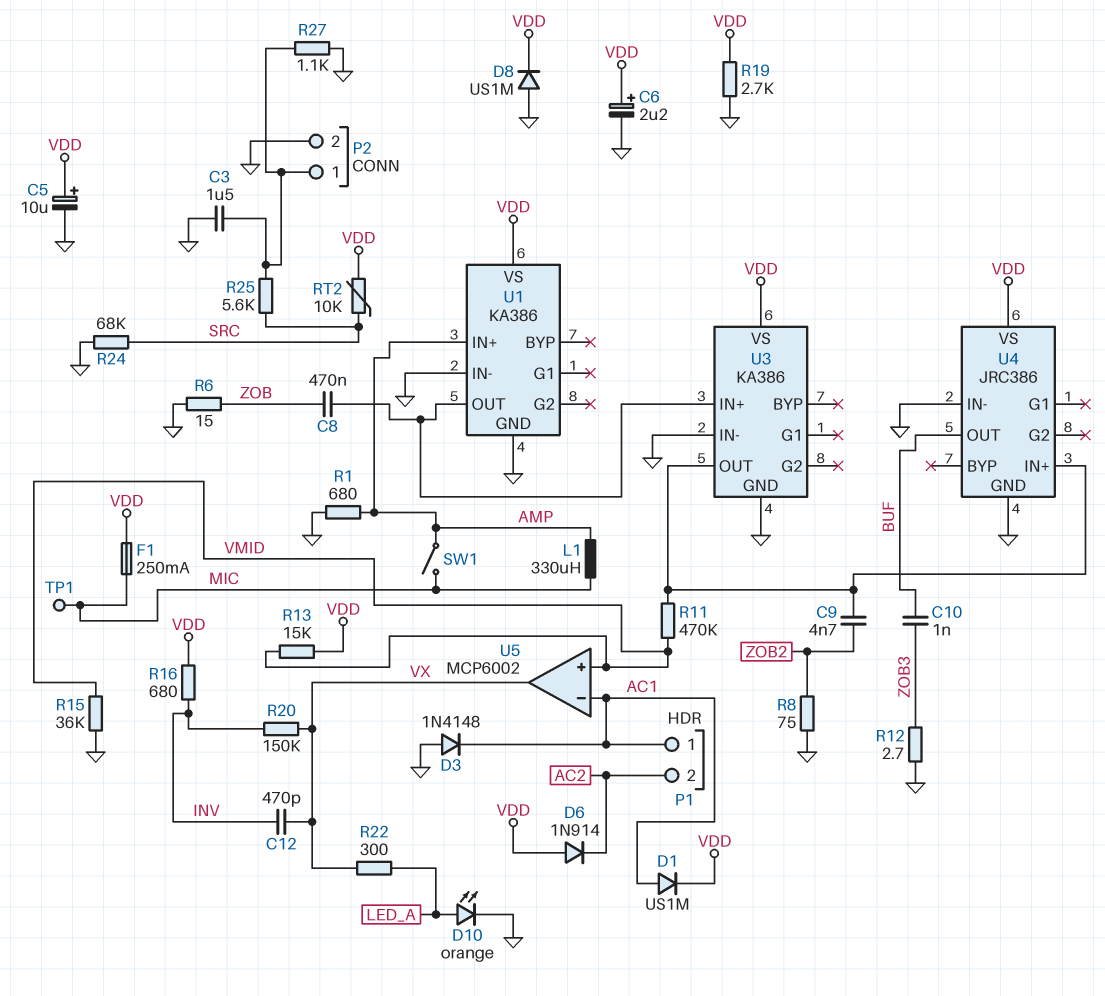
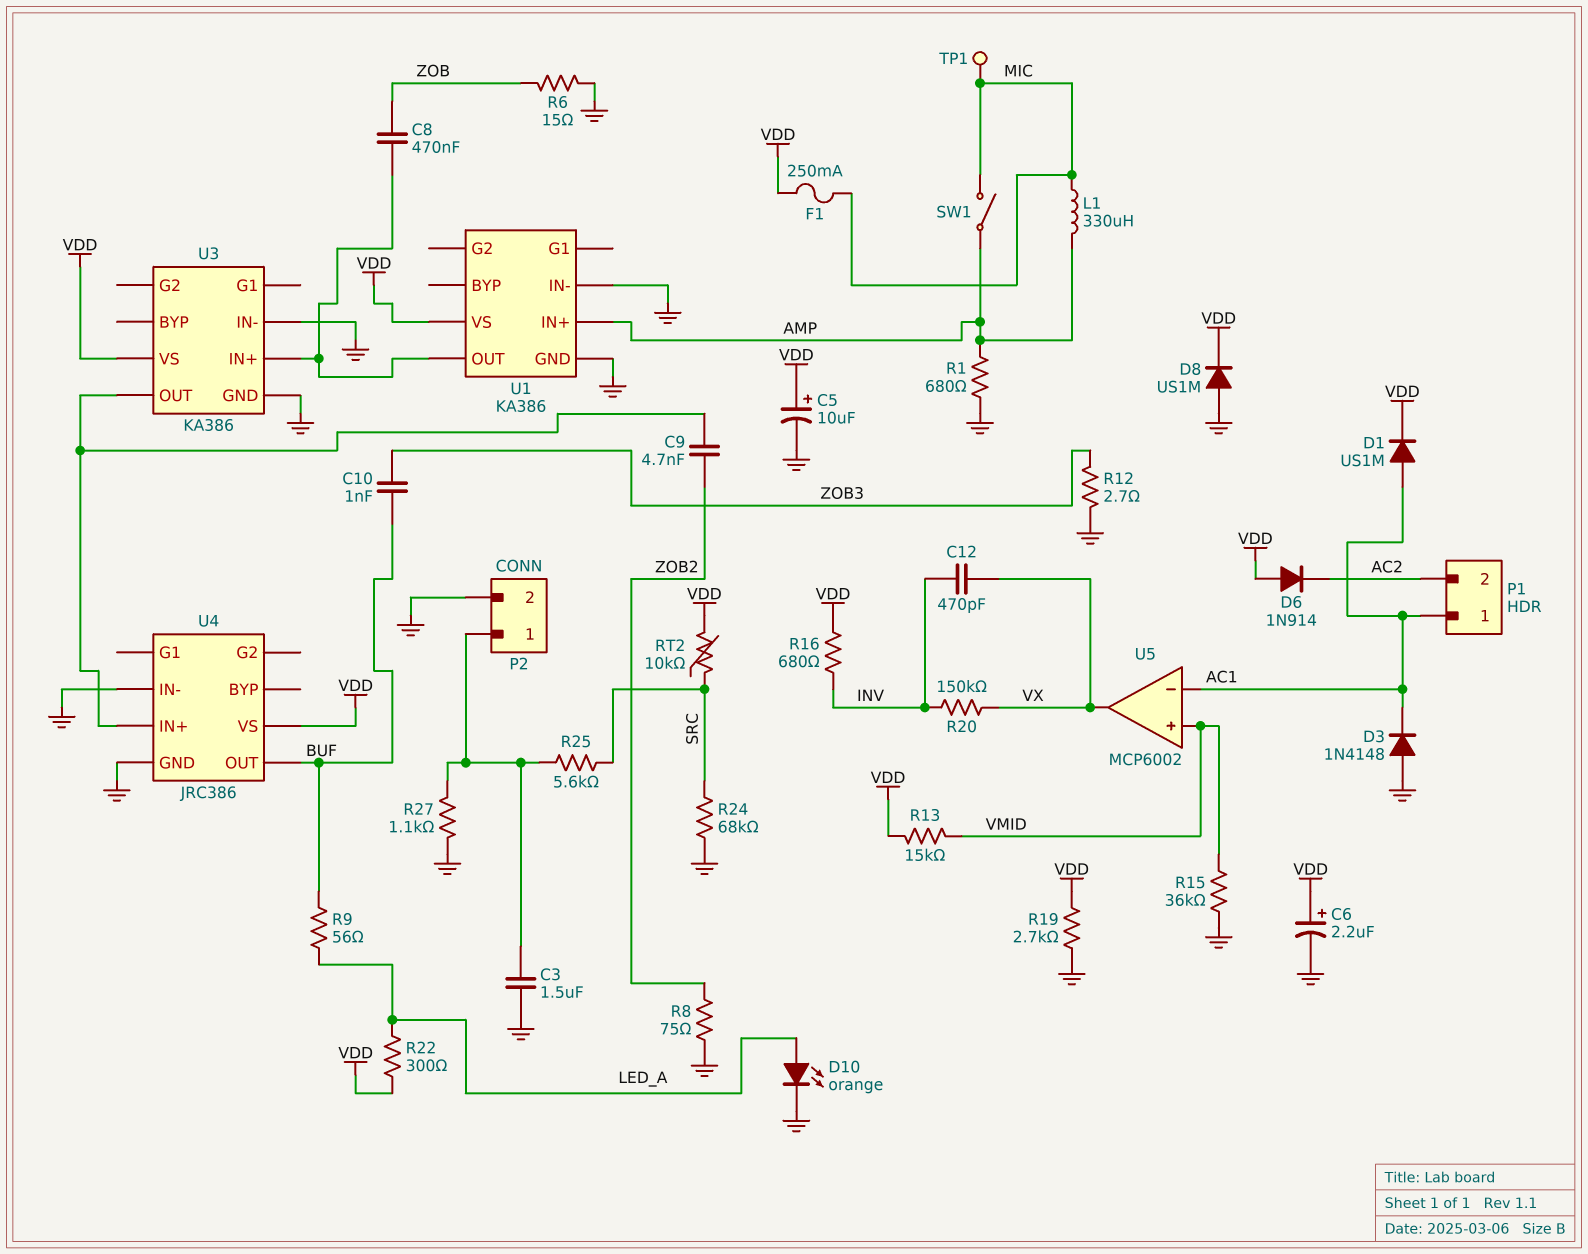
R9: none -> 56 (BUF, LED_A)
R11: 470k (U3/OUT, VMID) -> none
R22: 300 (LED_A, VX) -> 300 (LED_A, VDD)

